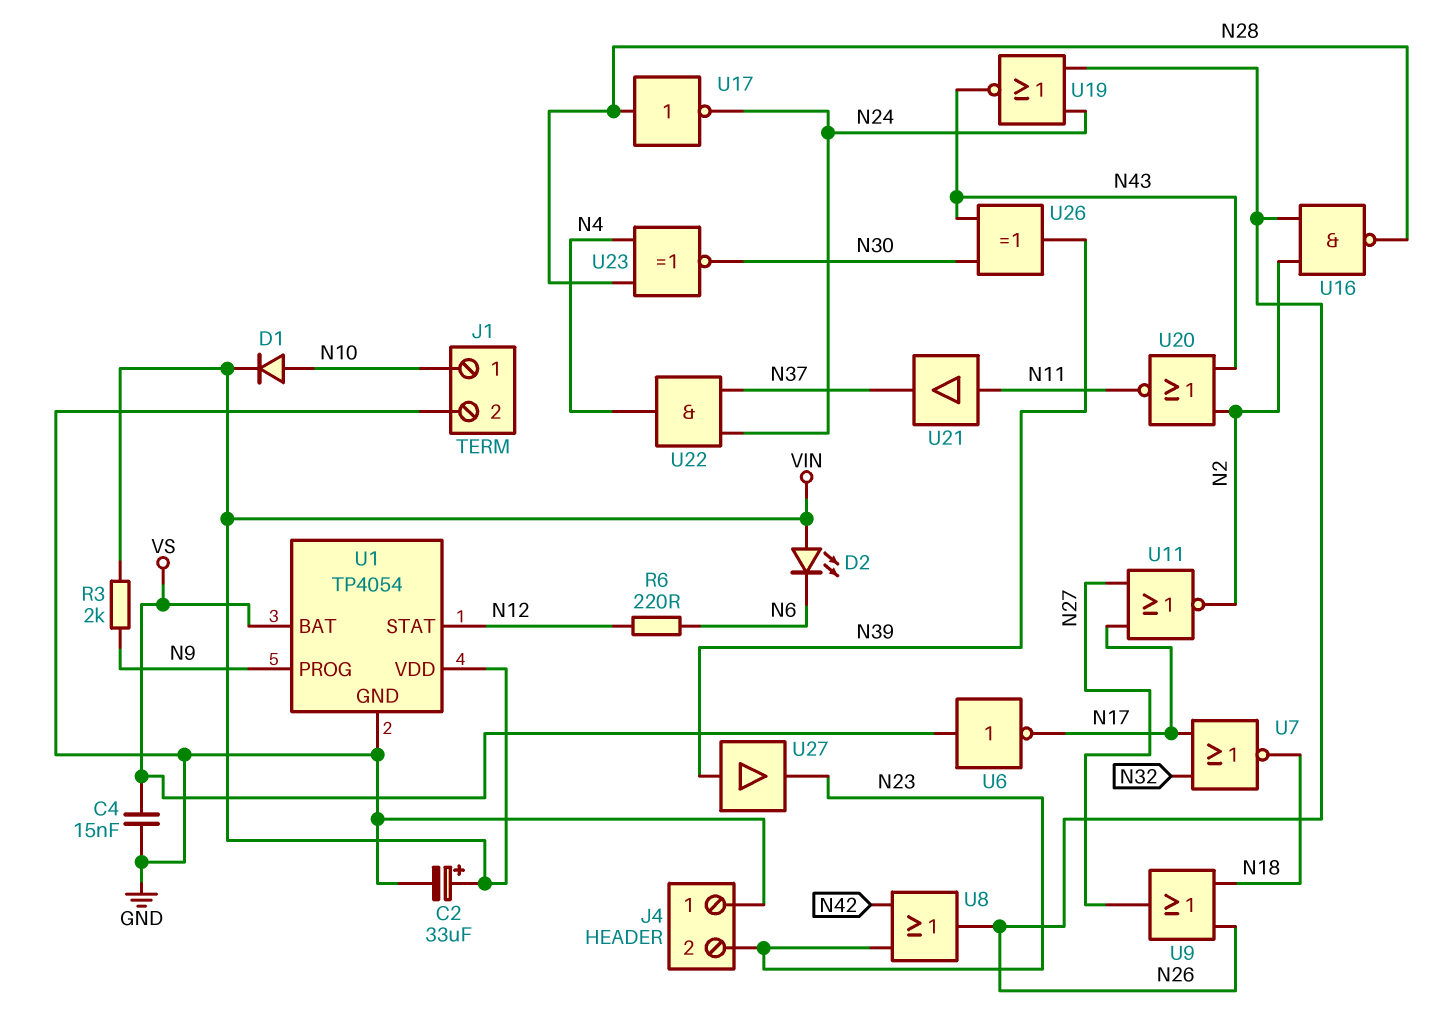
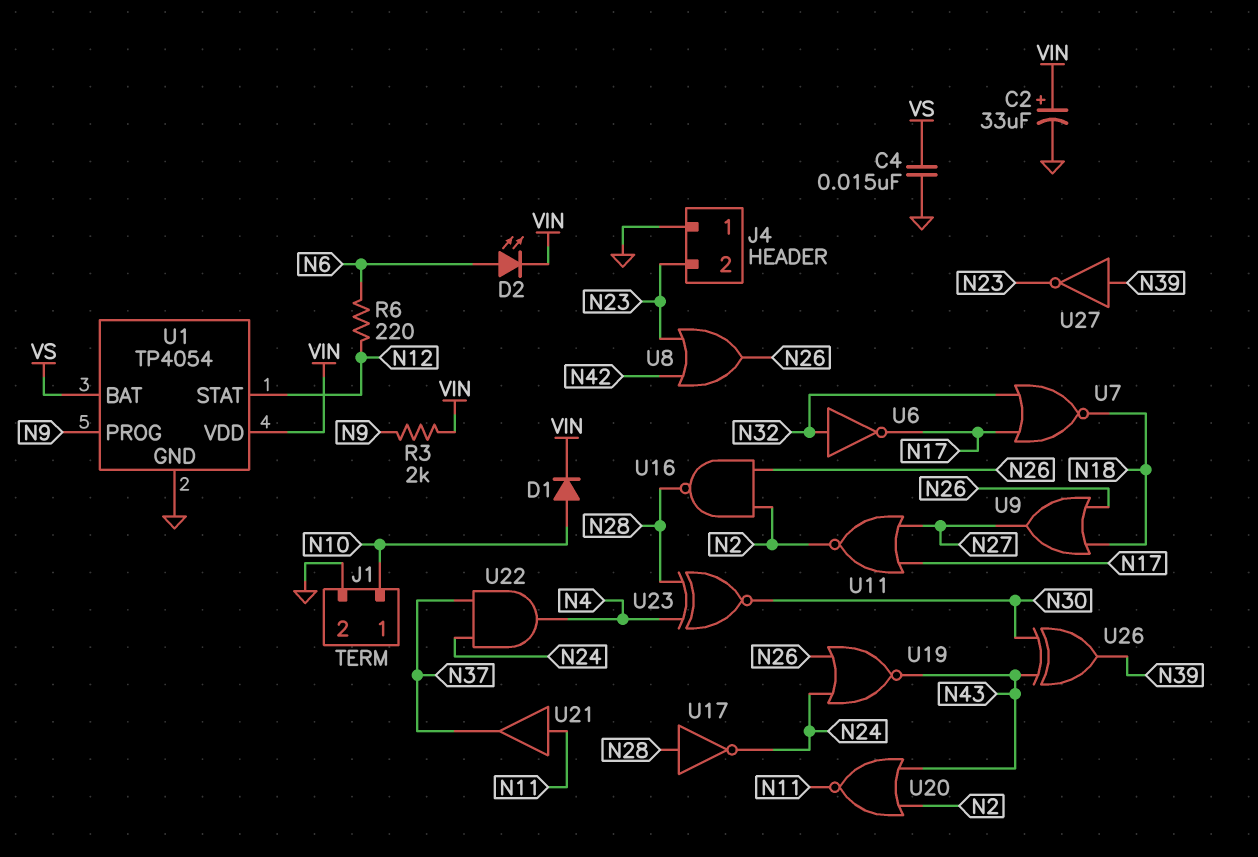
D2: LED (A VIN, K N6) -> LED (A N6, K VIN)
U6: NOT (in VS, out N17) -> NOT (in N32, out N17)
U27: buffer (in N39, out N23) -> NOT (in N39, out N23)

